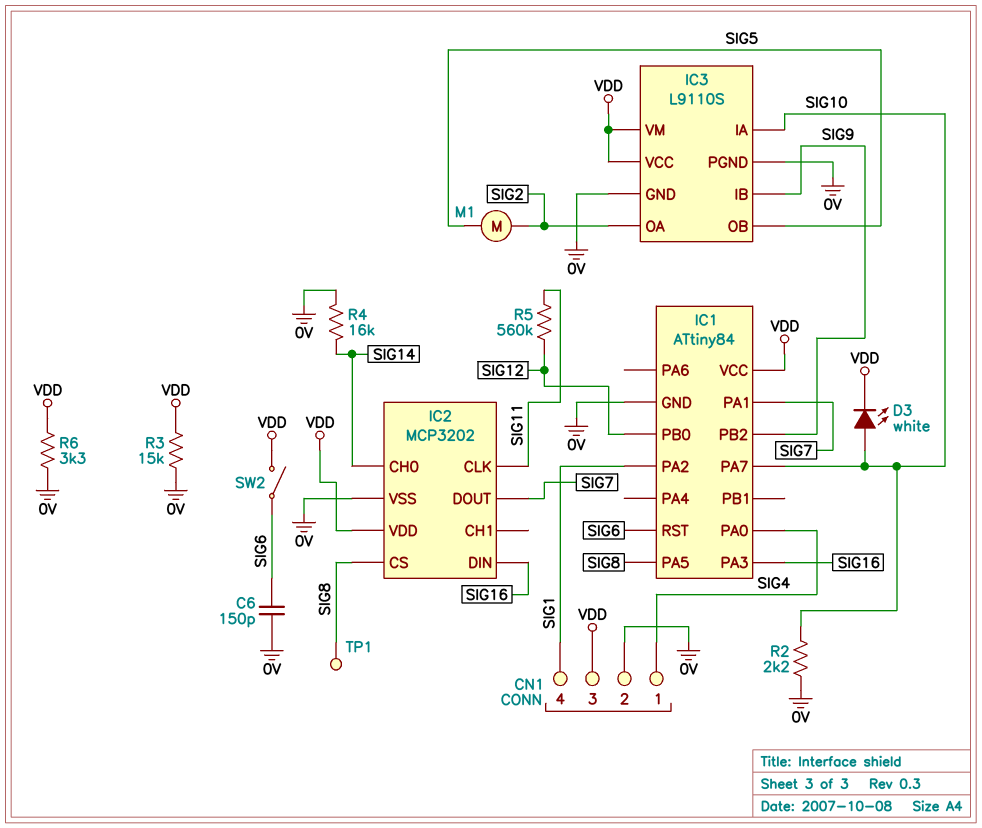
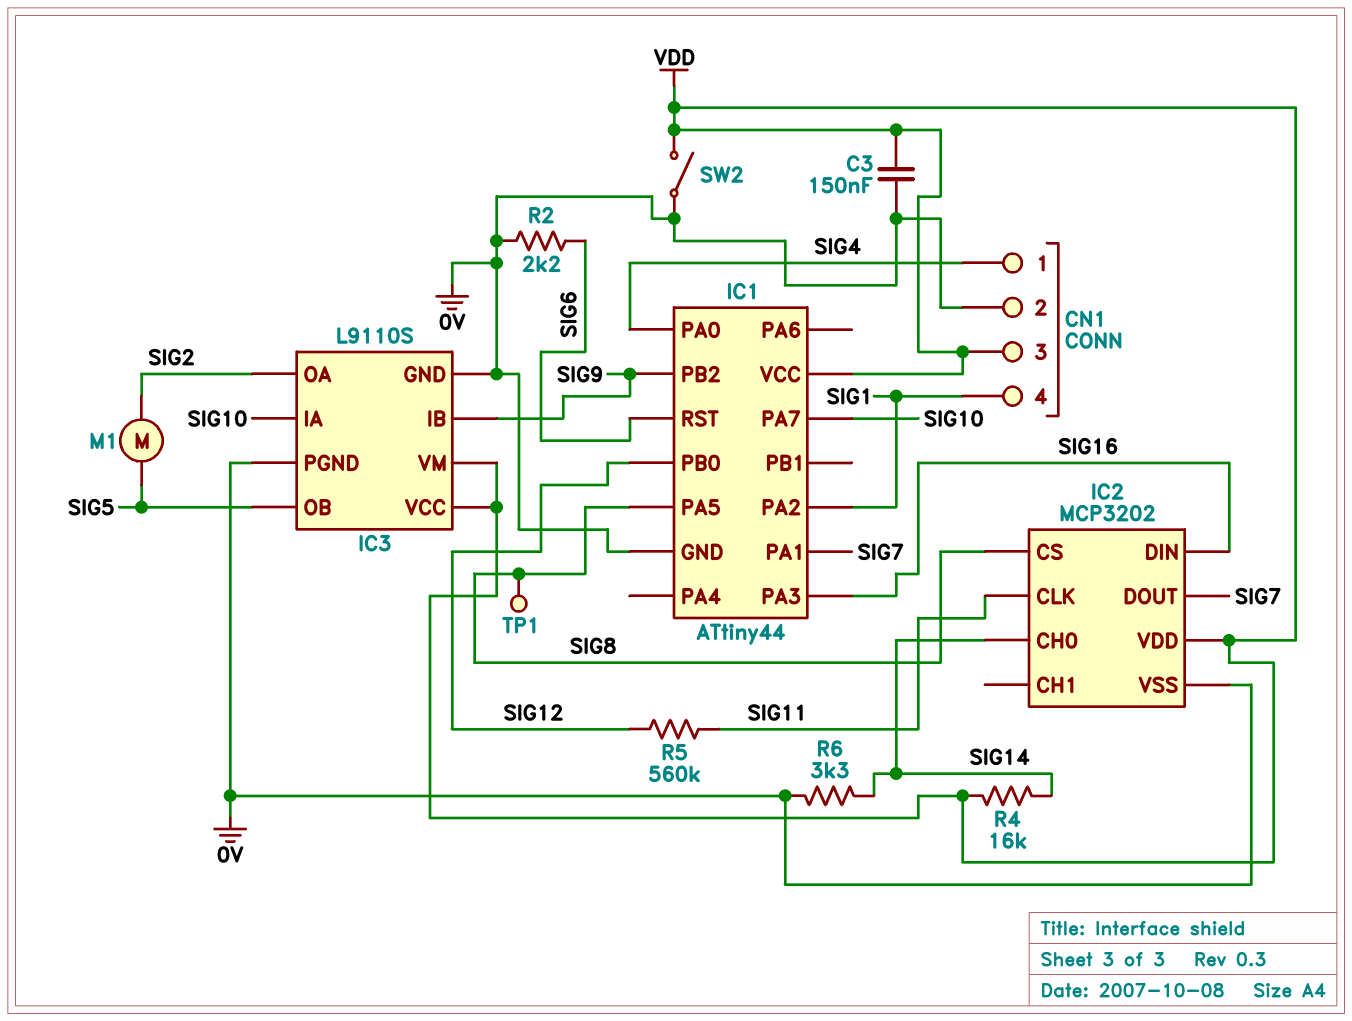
C3: none -> 150nF (0V, VDD)
C6: 150pF (0V, SIG6) -> none
D3: LED white (A SIG10, K VDD) -> none
IC1: ATtiny84 -> ATtiny44
R2: 2.2k (0V, SIG10) -> 2.2k (0V, SIG6)
R3: 15k (0V, VDD) -> none
R4: 16k (0V, SIG14) -> 16k (SIG14, VDD)
R6: 3.3k (0V, VDD) -> 3.3k (0V, SIG14)
SW2: switch (SIG6, VDD) -> switch (0V, VDD)

